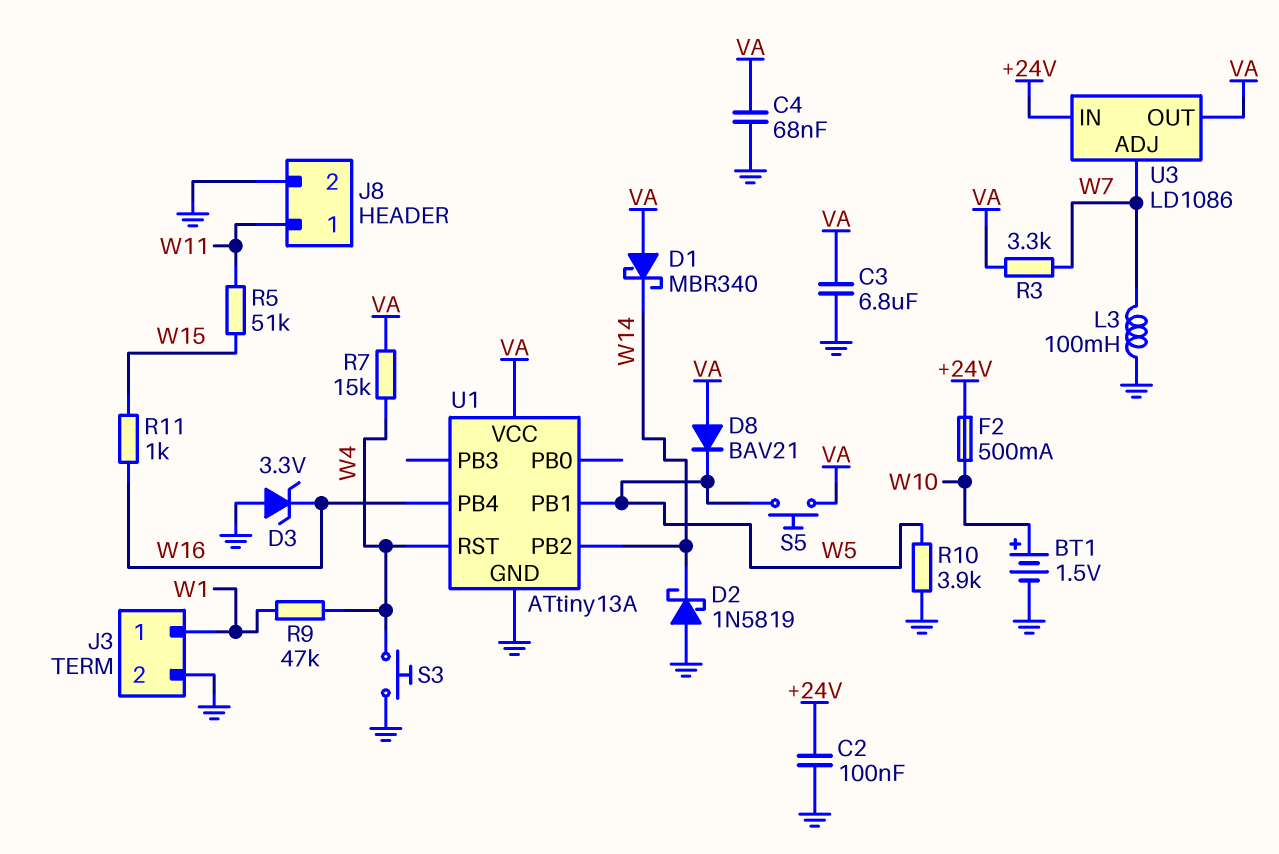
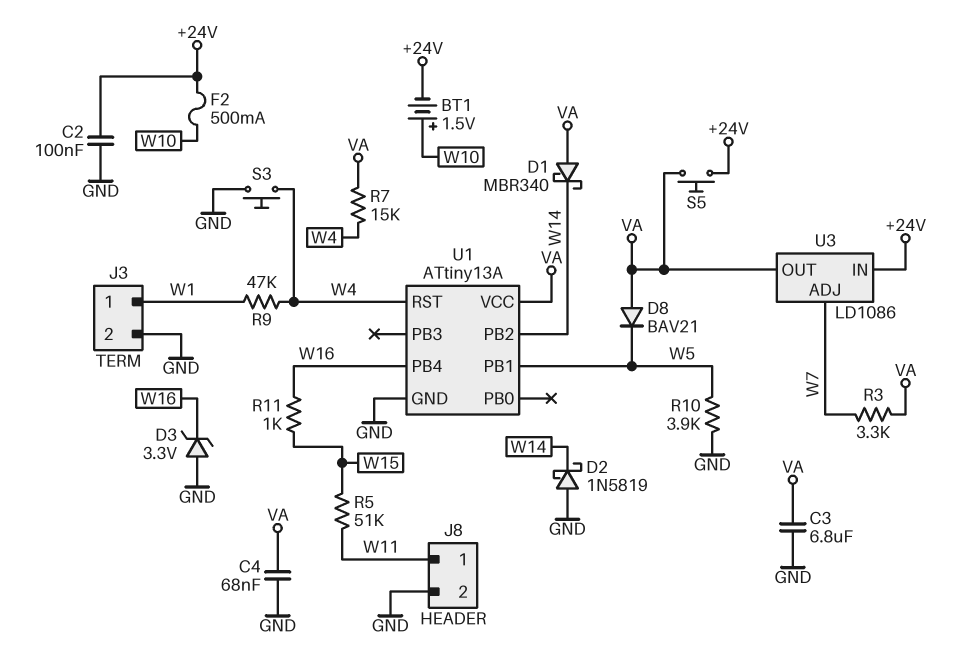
BT1: 1.5V (plus W10, minus GND) -> 1.5V (plus W10, minus +24V)
L3: 100mH (GND, W7) -> none
S5: button (VA, W5) -> button (+24V, VA)

